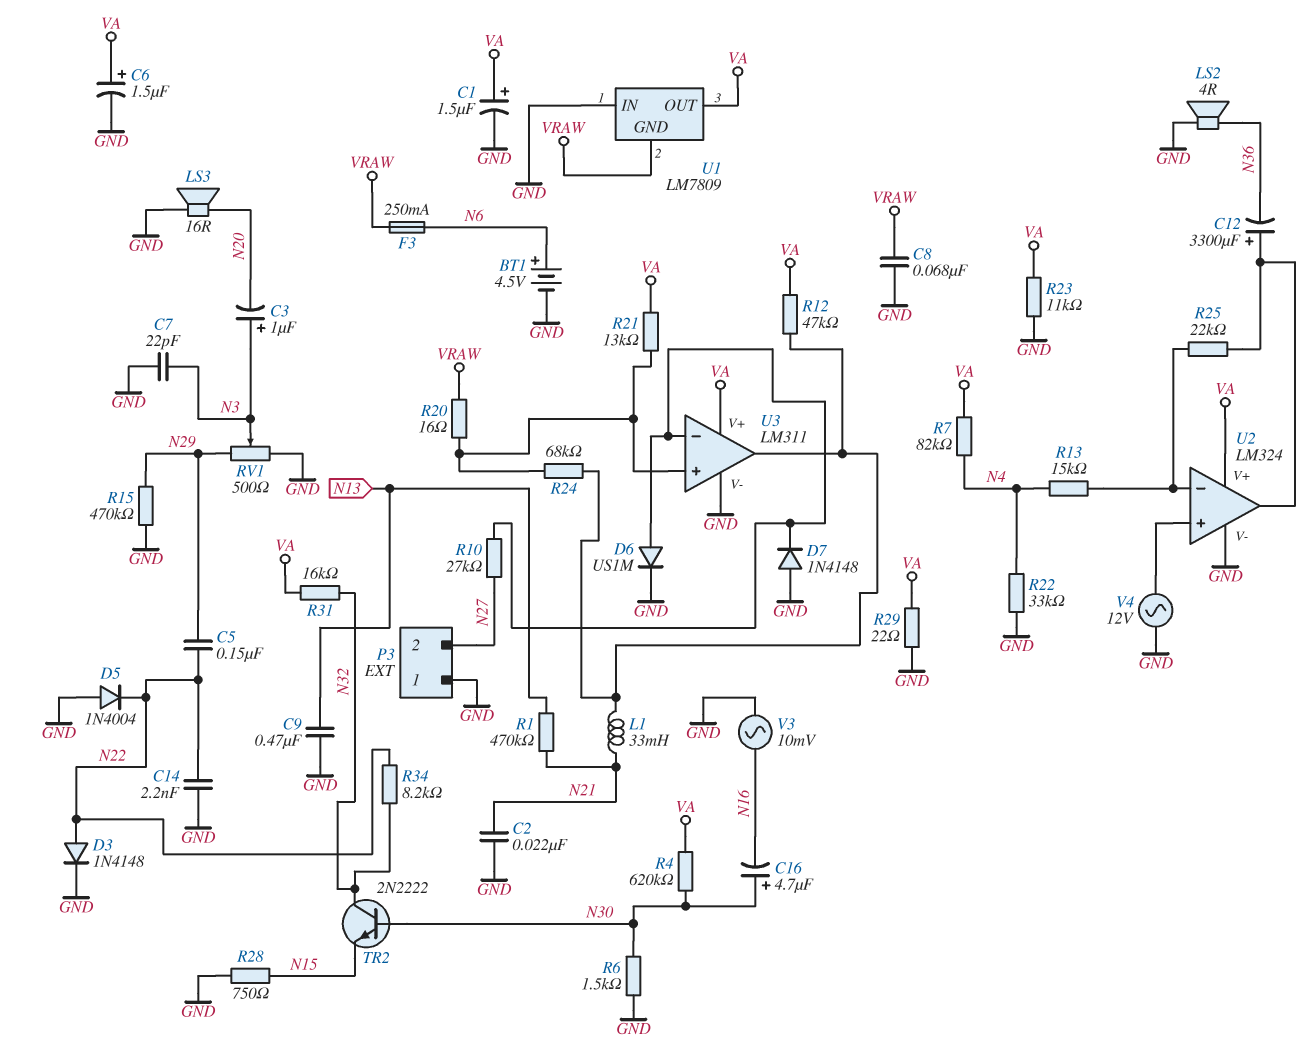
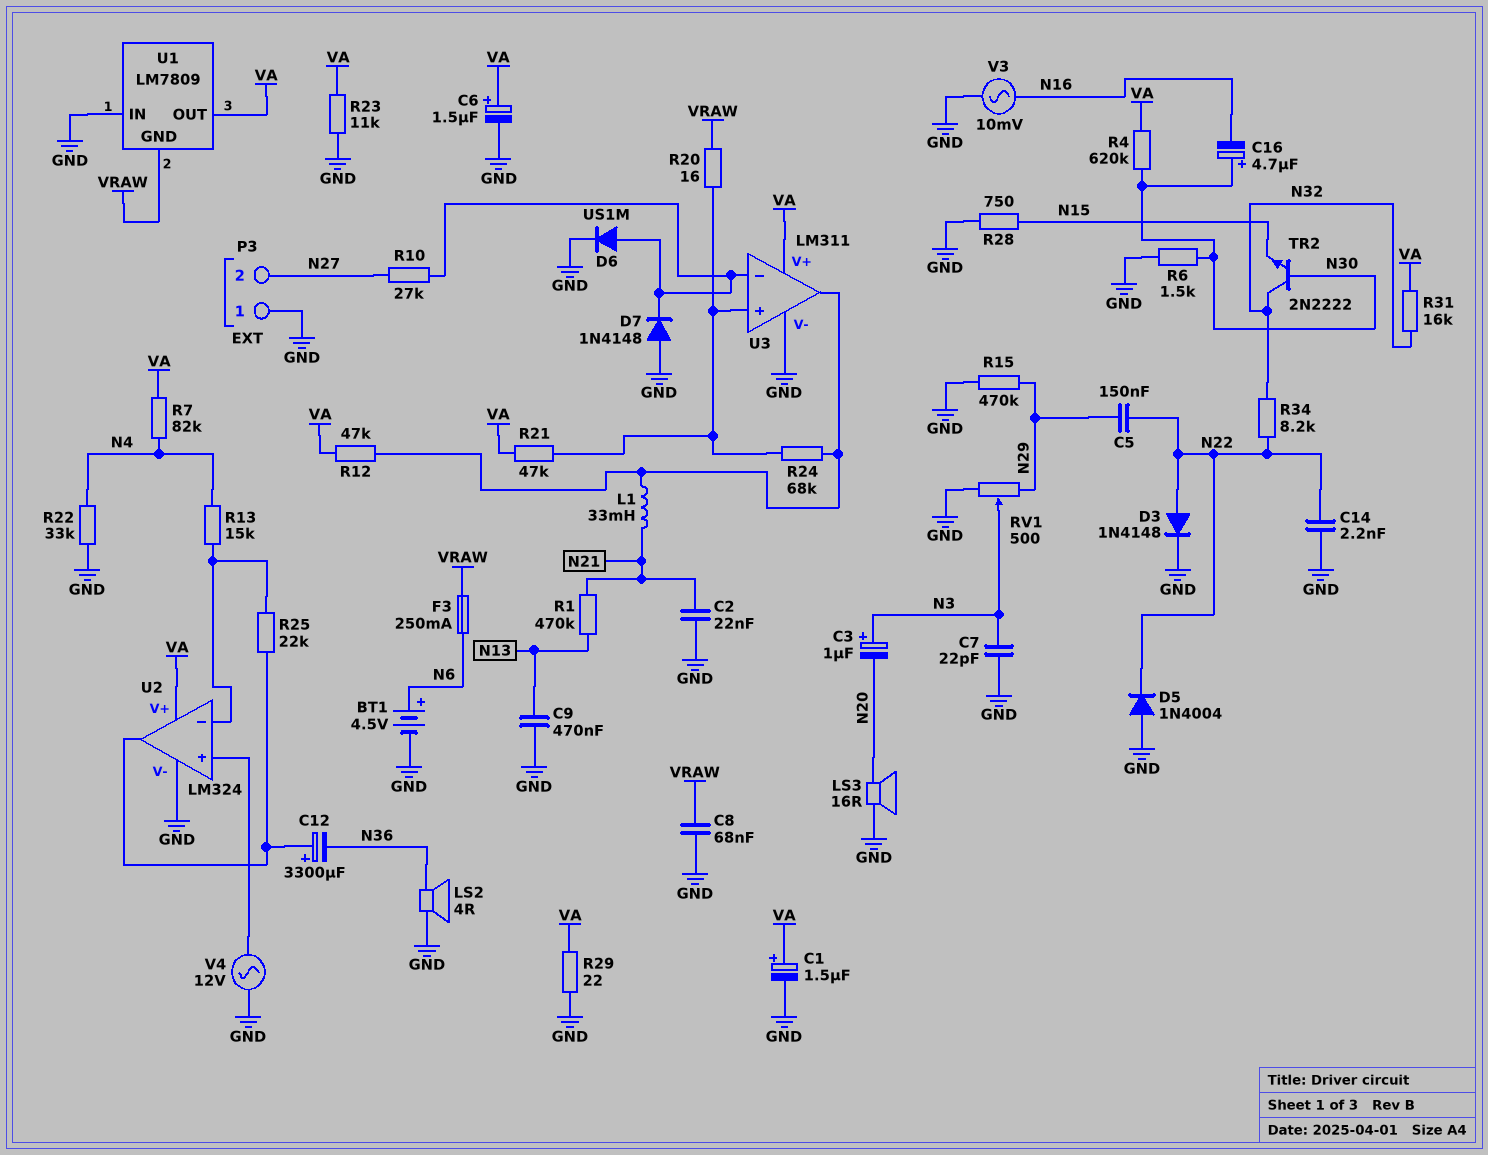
R21: 13k (U3/in+, VA) -> 47k (U3/in+, VA)

